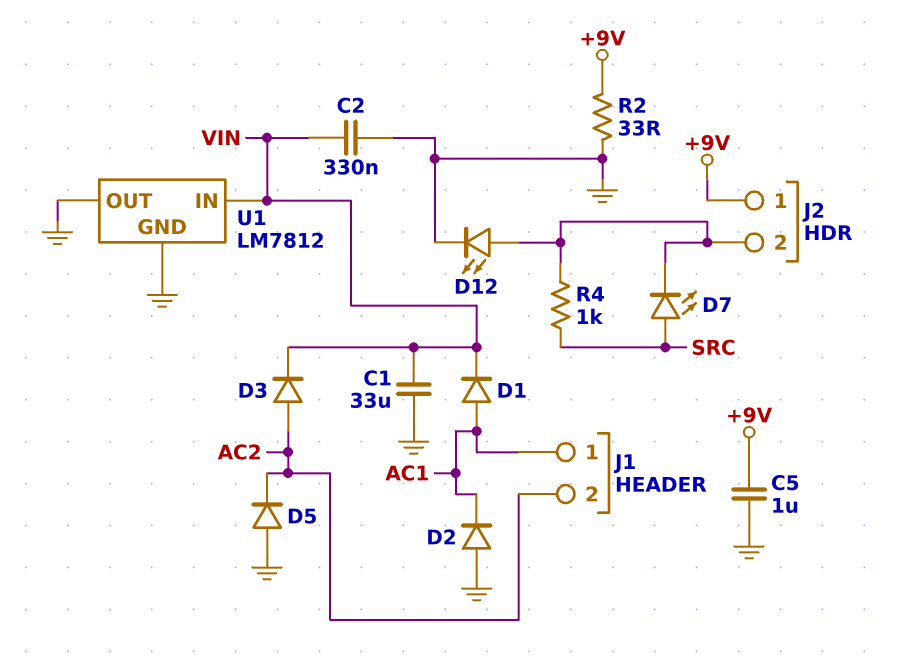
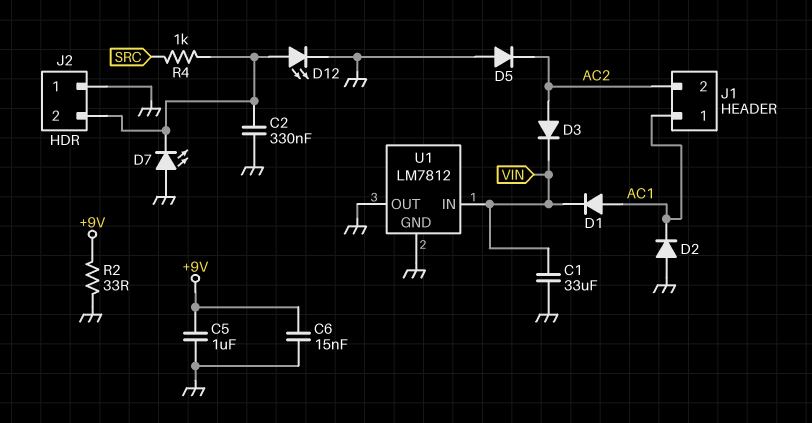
C2: 330nF (GND, VIN) -> 330nF (GND, J2/2)
C6: none -> 15nF (+9V, GND)
D7: LED (A SRC, K J2/2) -> LED (A GND, K J2/2)
J2 pin 1: +9V -> GND

